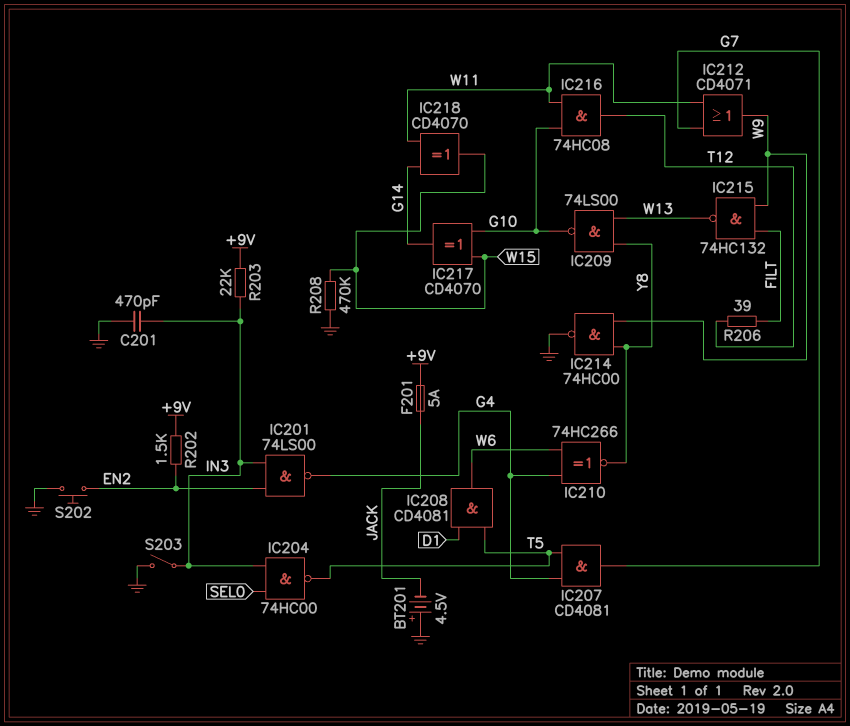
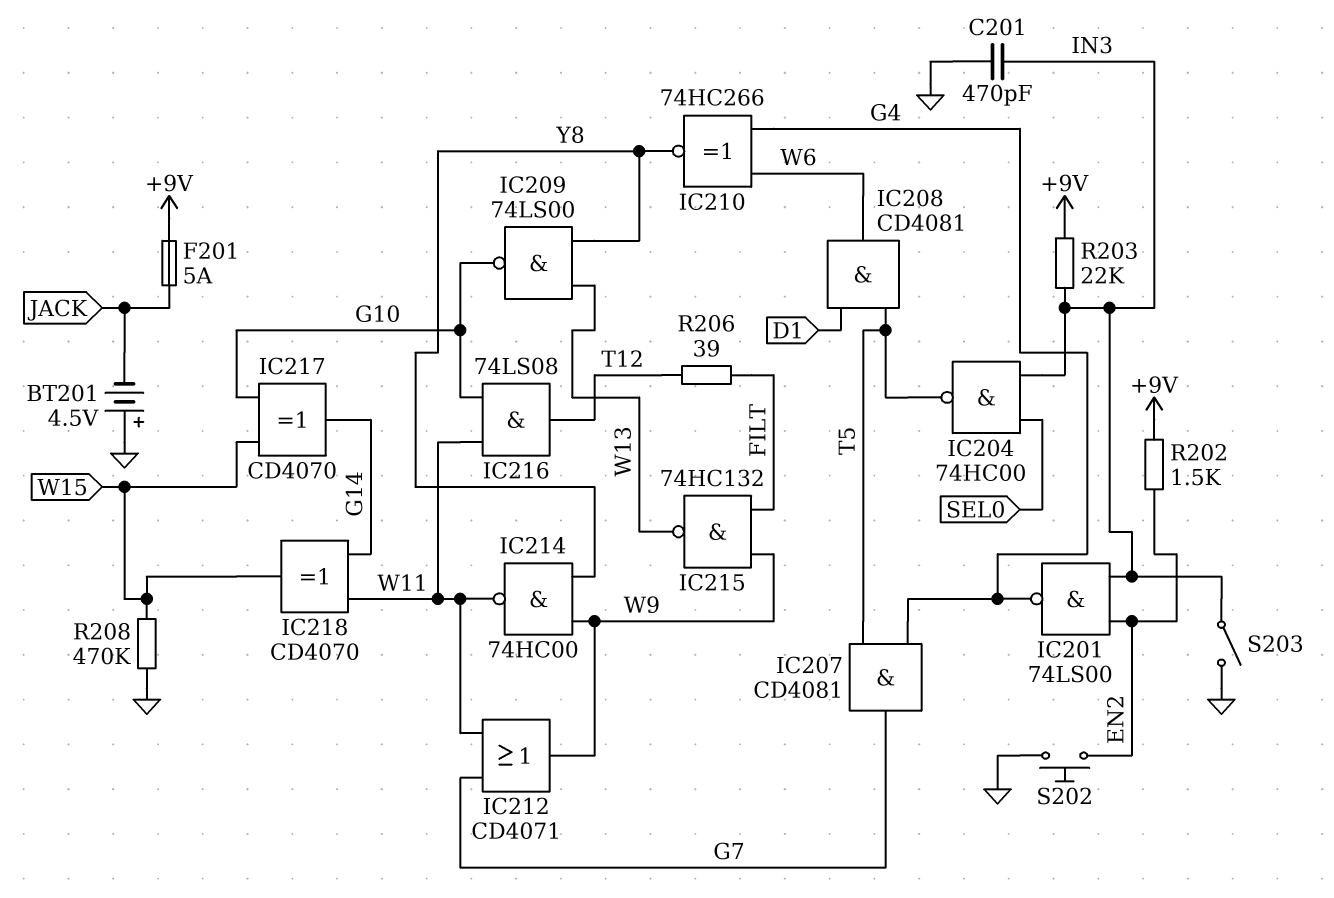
IC214: NAND 74HC00 (in W9, in Y8, out GND) -> NAND 74HC00 (in W9, in Y8, out W11)
IC216: AND 74HC08 (in G10, in W11, out T12) -> AND 74LS08 (in G10, in W11, out T12)

